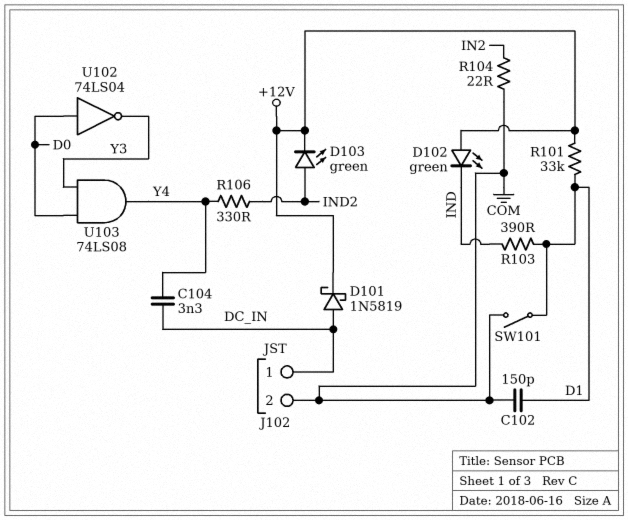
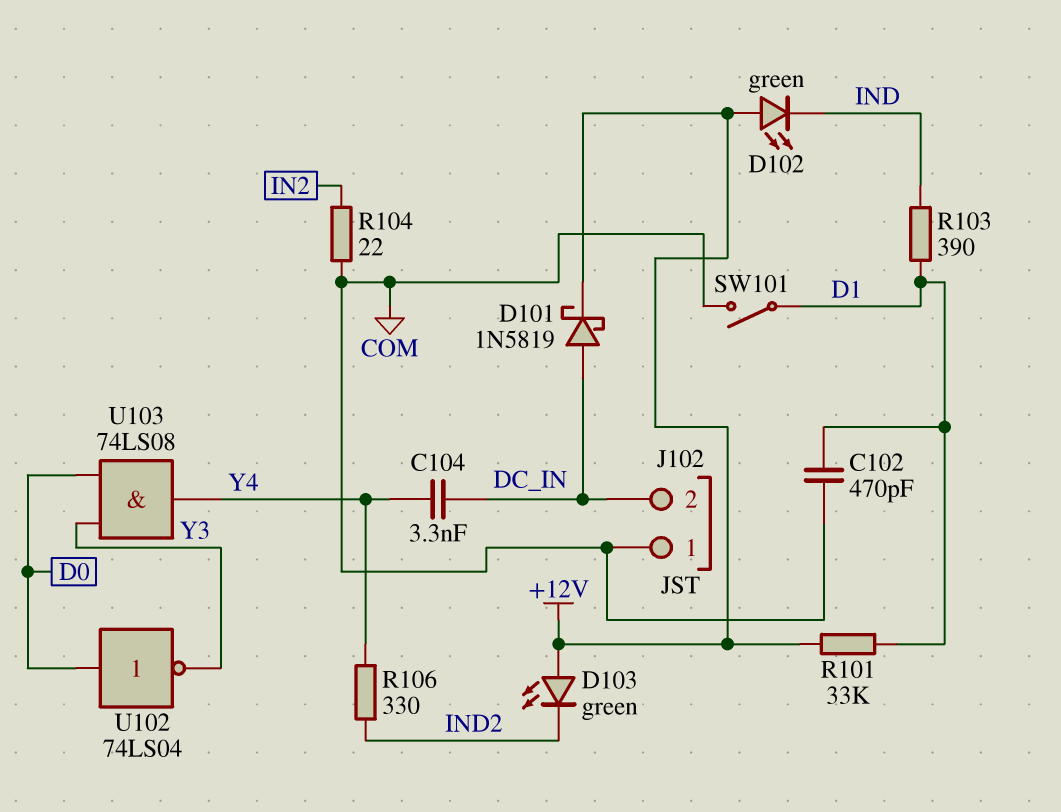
C102: 150pF (COM, D1) -> 470pF (COM, D1)
D103: LED green (A IND2, K +12V) -> LED green (A +12V, K IND2)
J102 pin 1: DC_IN -> COM
J102 pin 2: COM -> DC_IN

